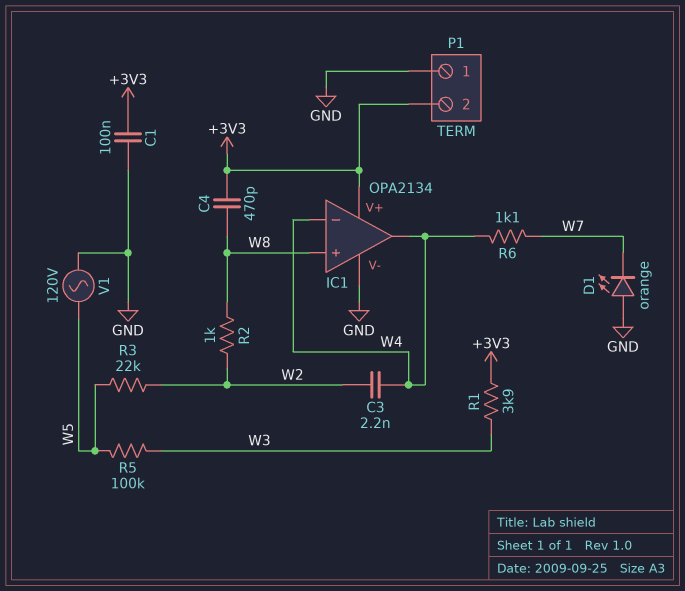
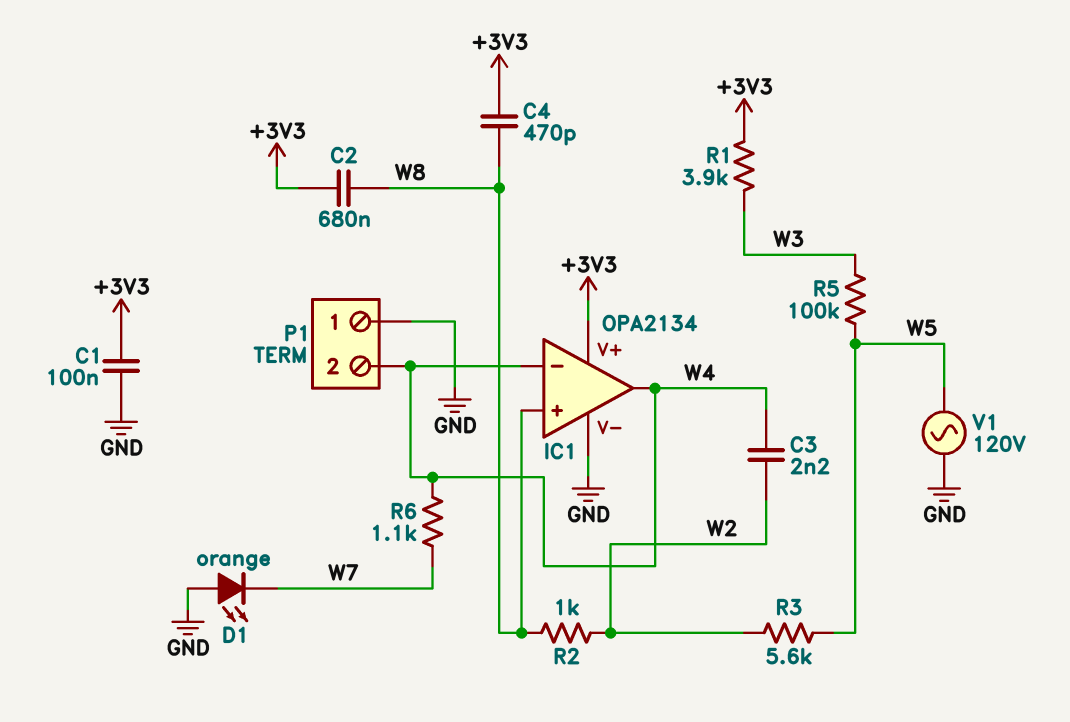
C2: none -> 680nF (+3V3, W8)
P1 pin 2: +3V3 -> W4
R3: 22k (W2, W5) -> 5.6k (W2, W5)

